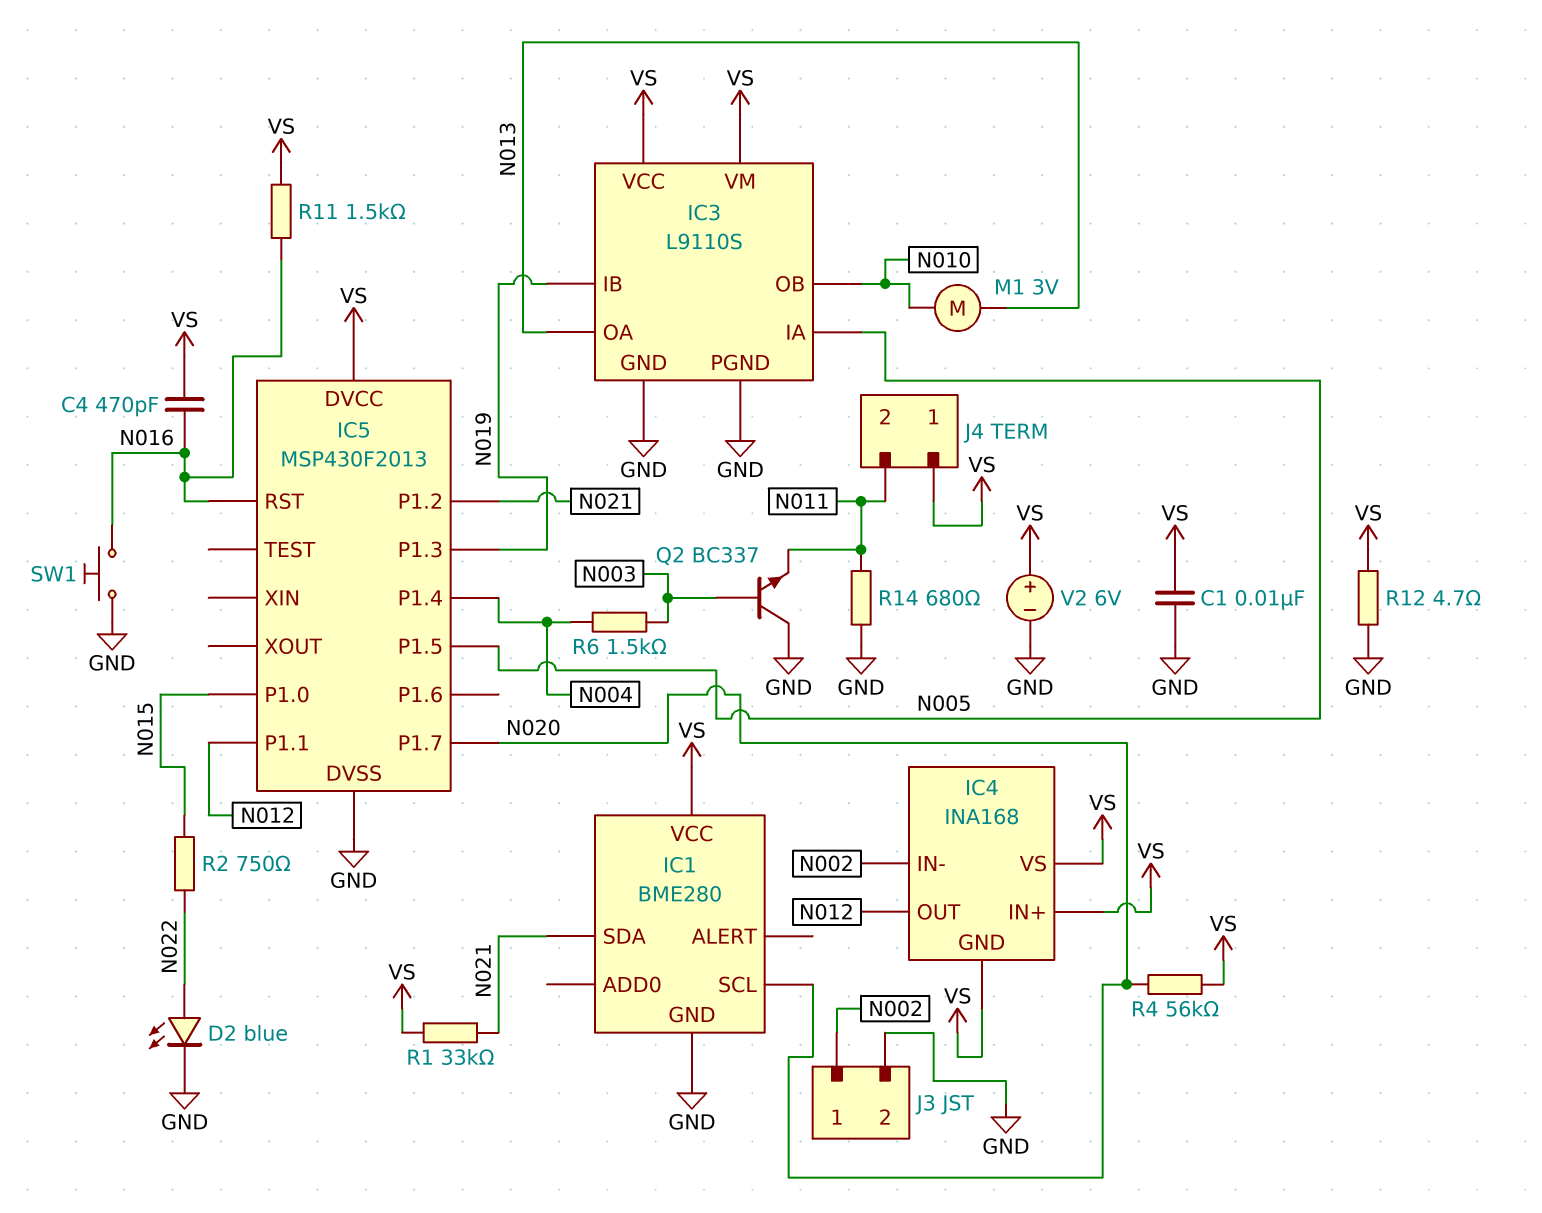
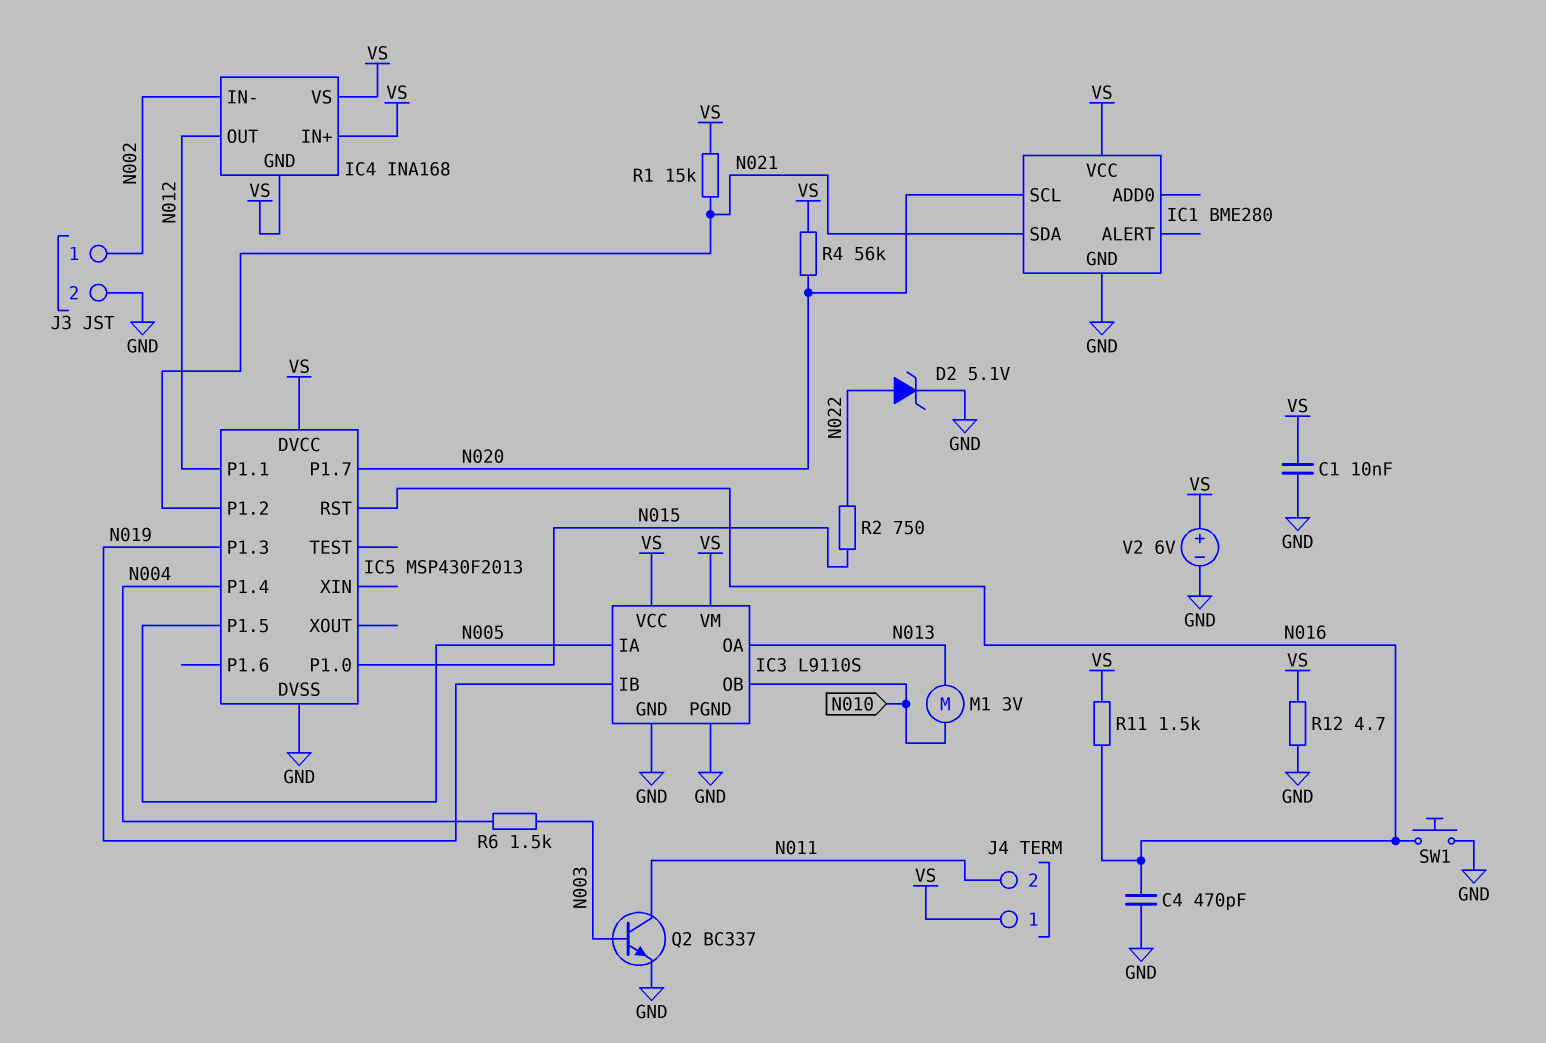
C4: 470pF (N016, VS) -> 470pF (GND, N016)
D2: LED blue (A N022, K GND) -> zener 5.1V (A N022, K GND)
Q2: NPN BC337 (B N003, C GND, E N011) -> NPN BC337 (B N003, C N011, E GND)
R1: 33k (N021, VS) -> 15k (N021, VS)
R14: 680 (GND, N011) -> none

